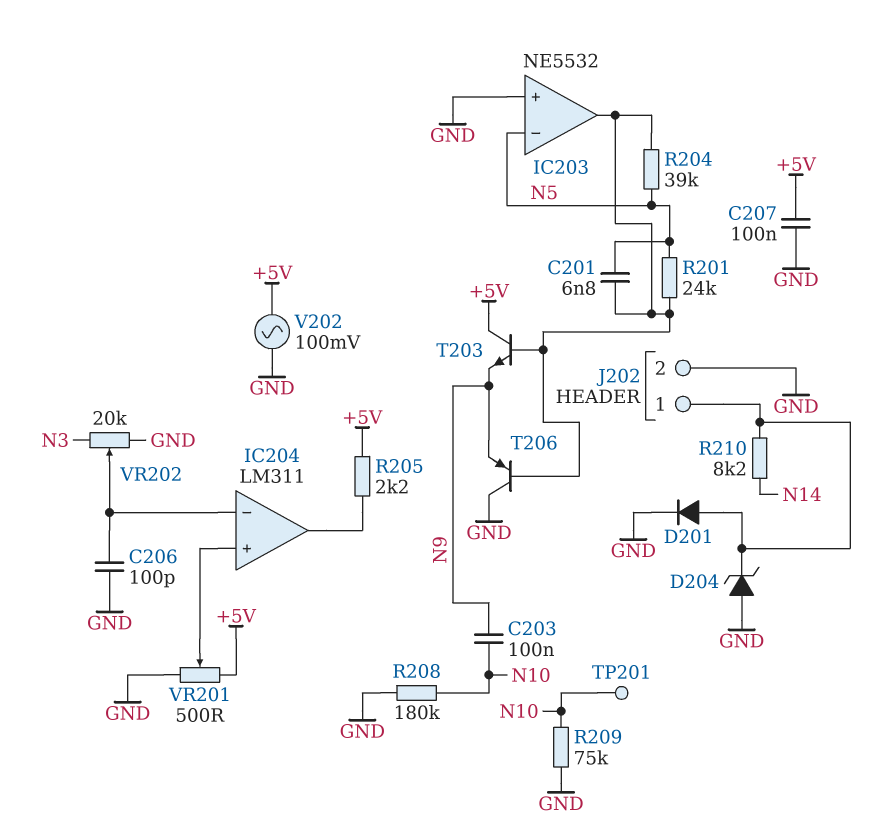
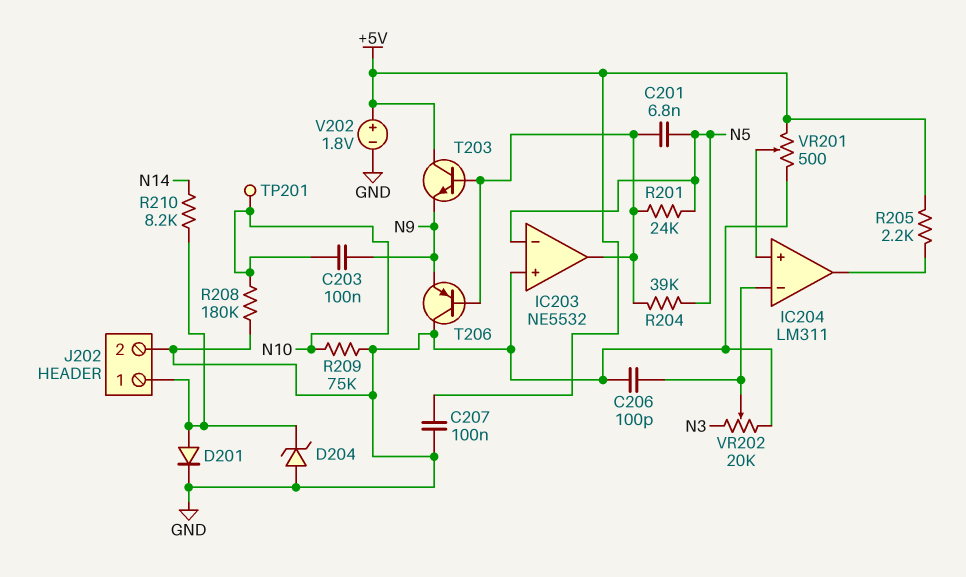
V202: AC 100mV (+5V, GND) -> 1.8V (plus +5V, minus GND)

